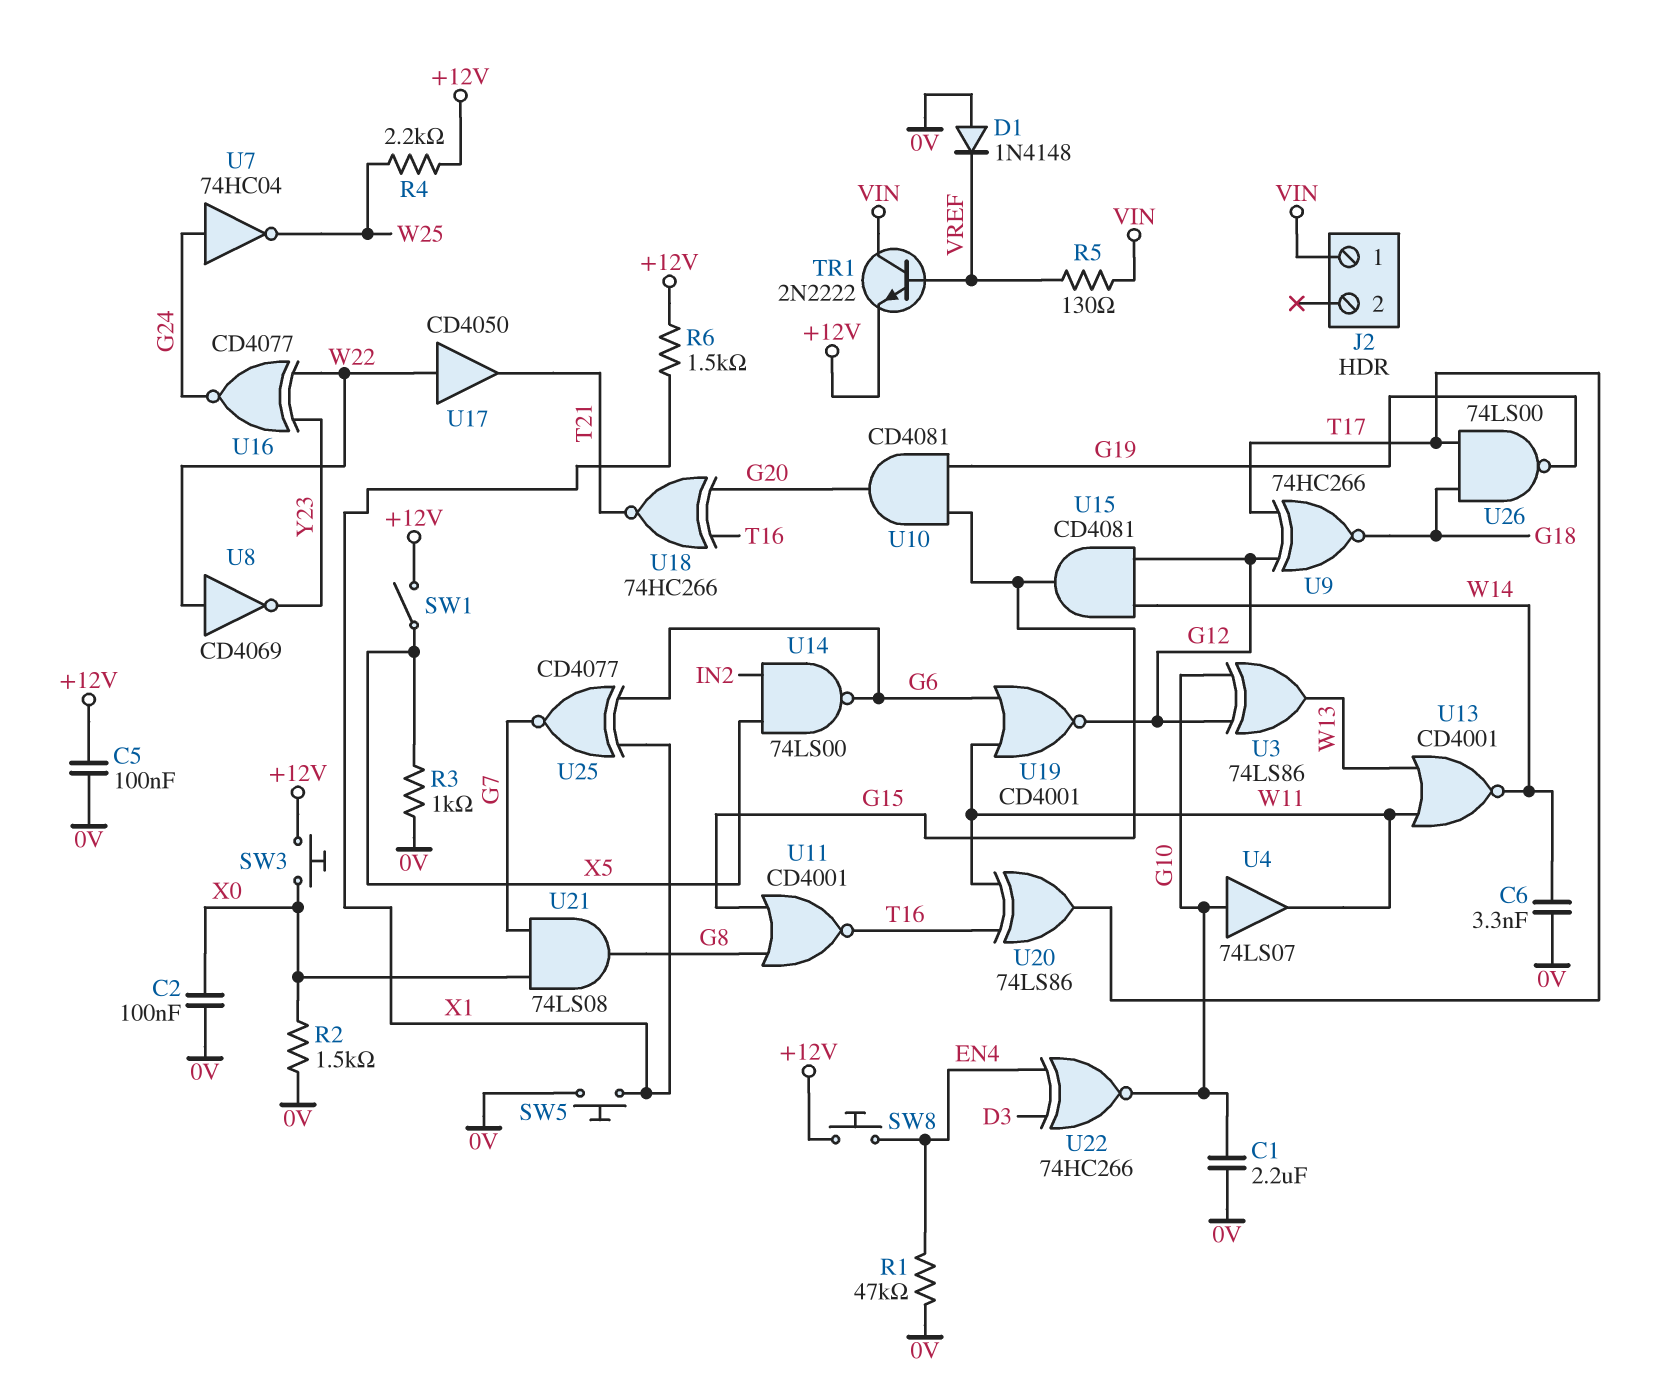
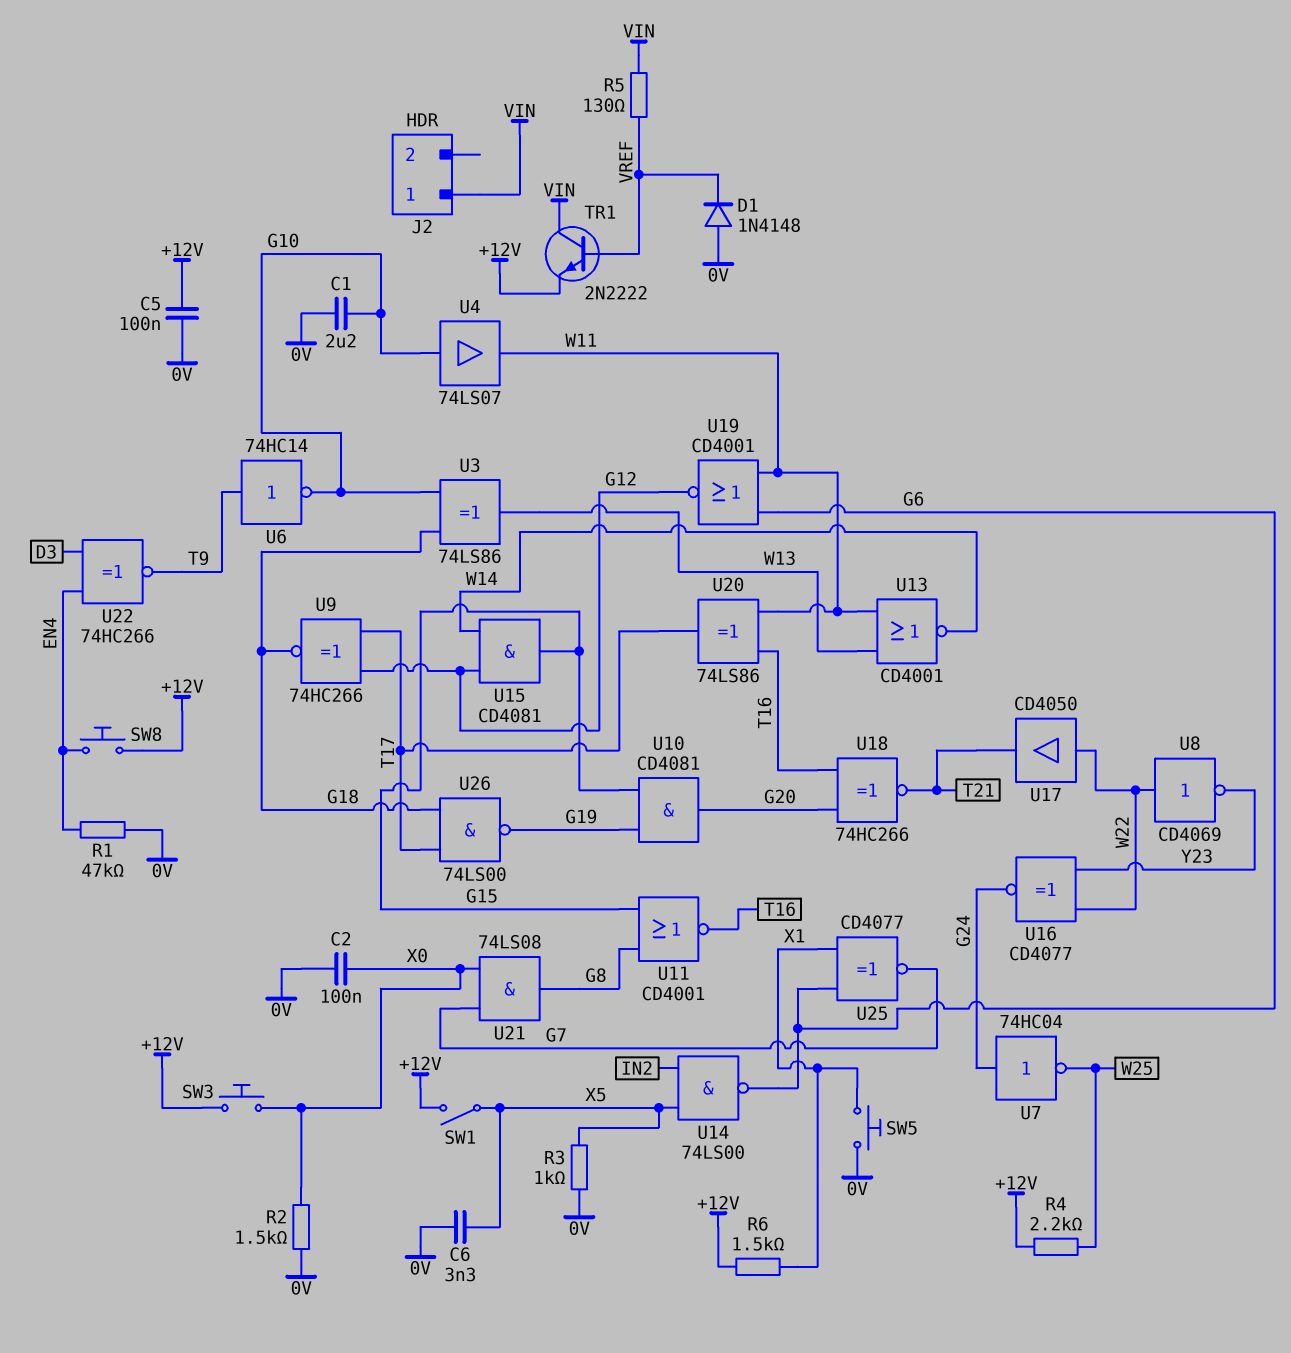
C6: 3.3nF (0V, W14) -> 3.3nF (0V, X5)
U3: XOR 74LS86 (in G10, in G12, out W13) -> XOR 74LS86 (in G10, in G18, out W13)
U6: none -> NOT 74HC14 (in T9, out G10)
U22: XNOR 74HC266 (in D3, in EN4, out G10) -> XNOR 74HC266 (in D3, in EN4, out T9)

